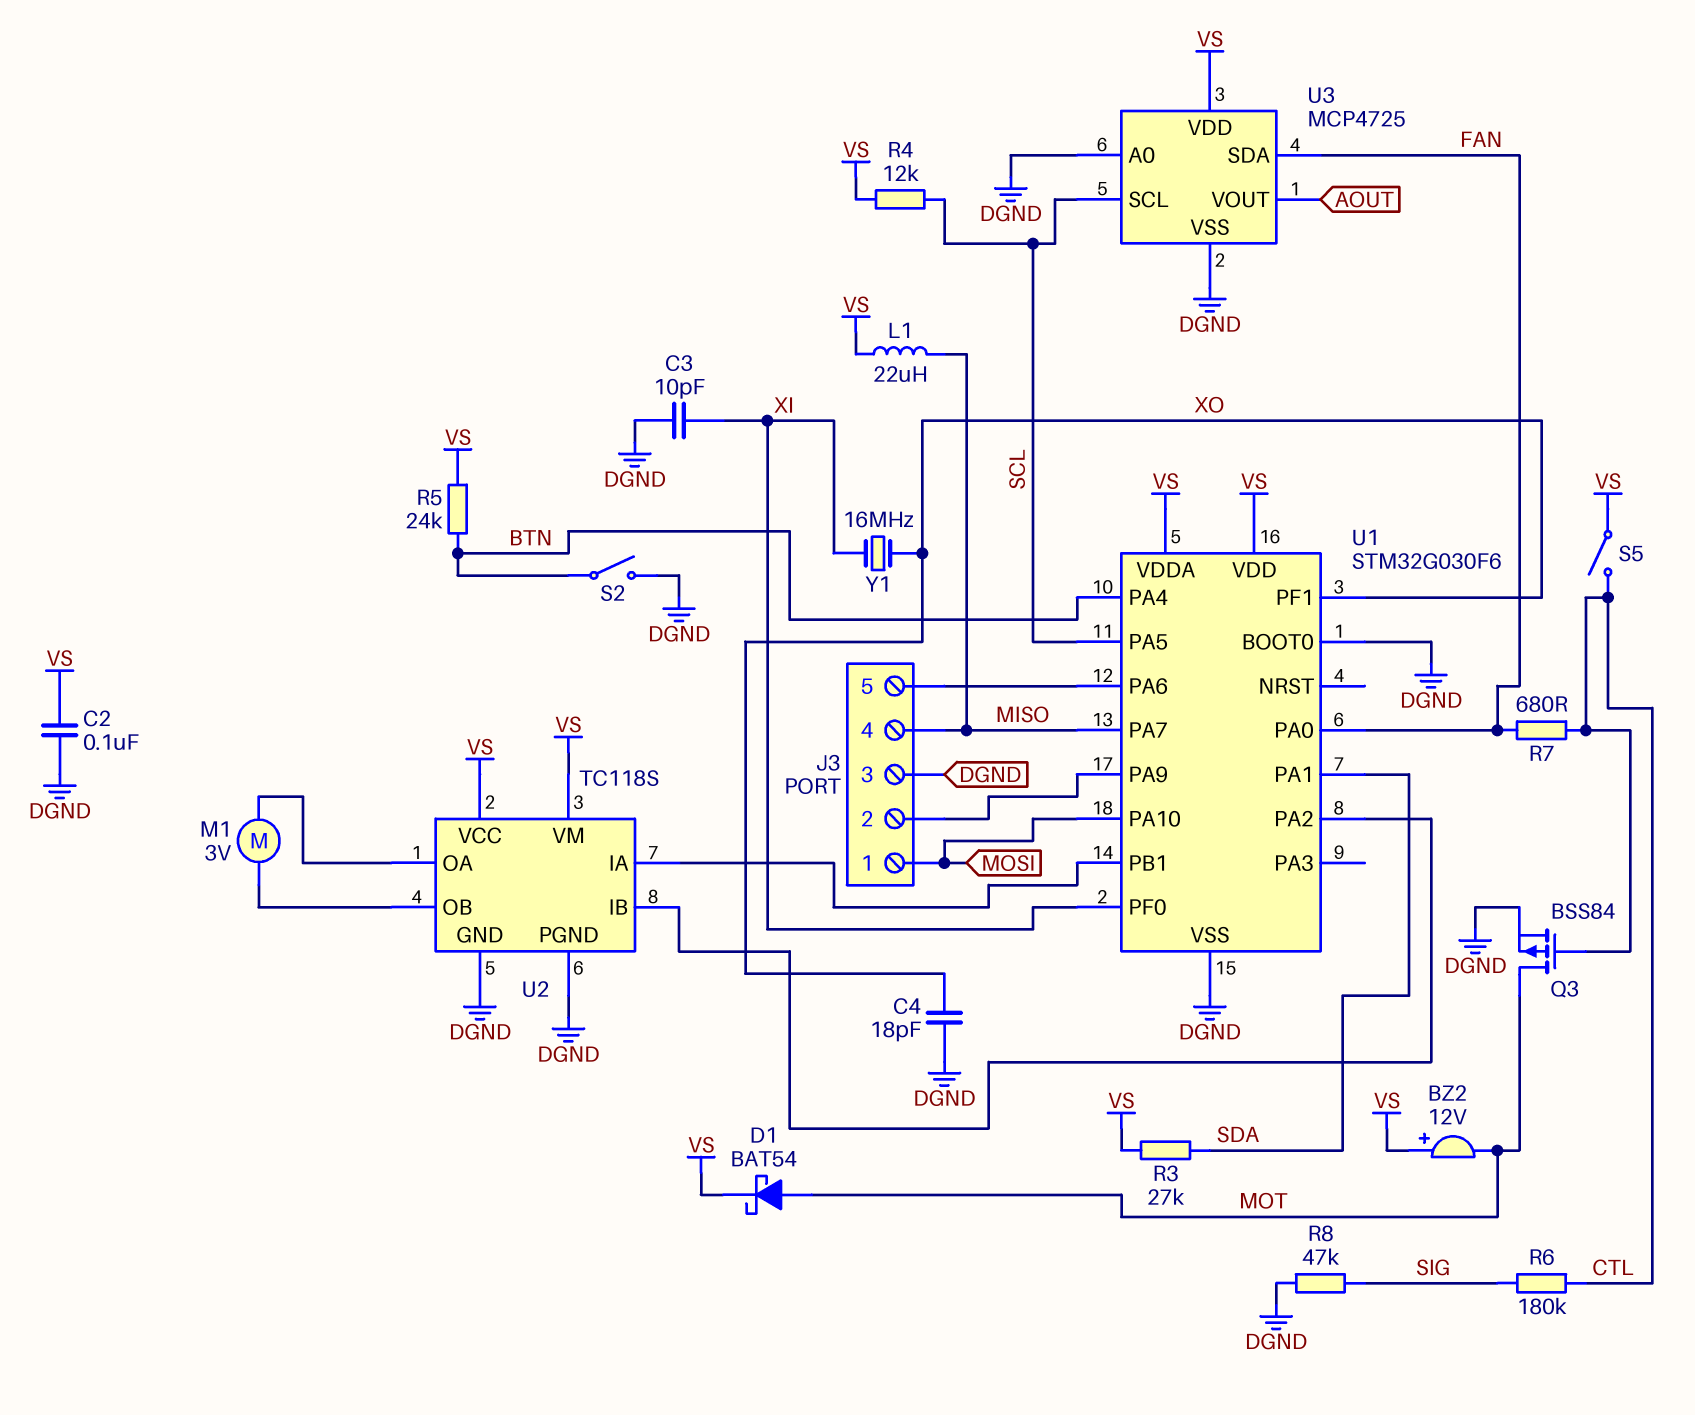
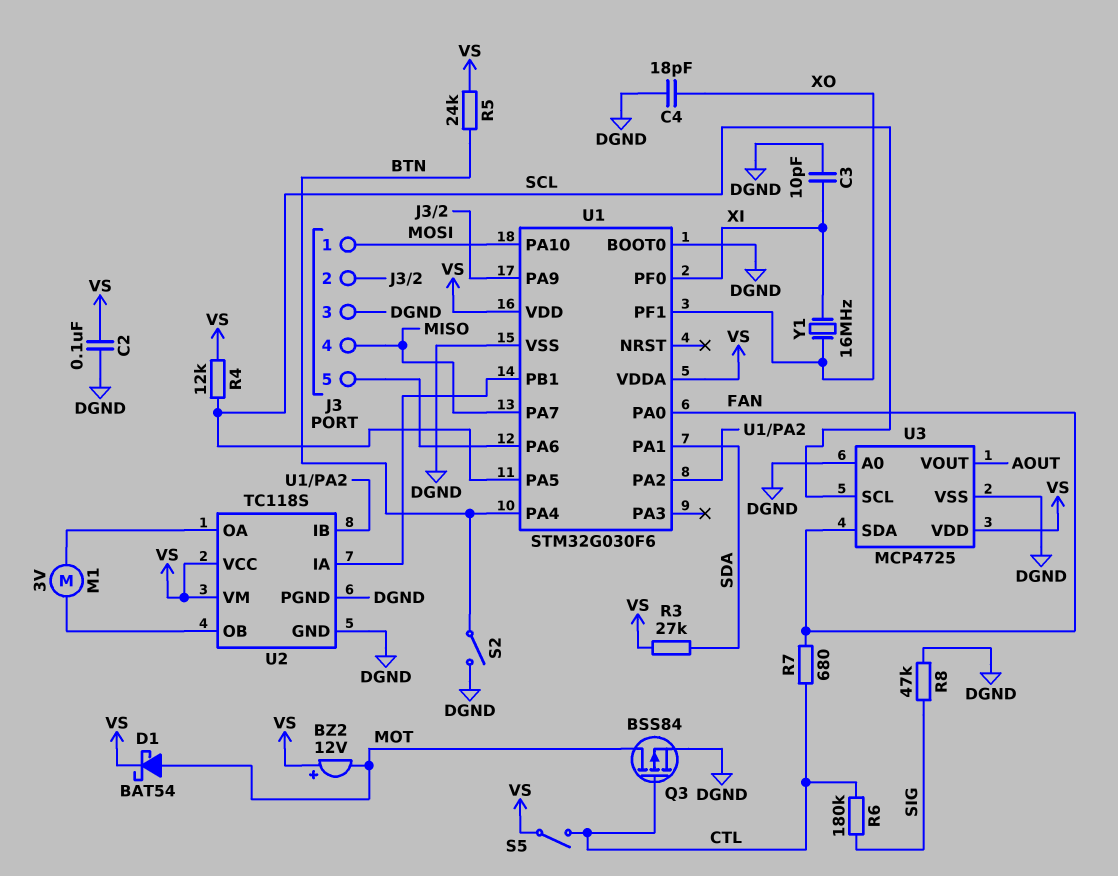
L1: 22uH (MISO, VS) -> none

